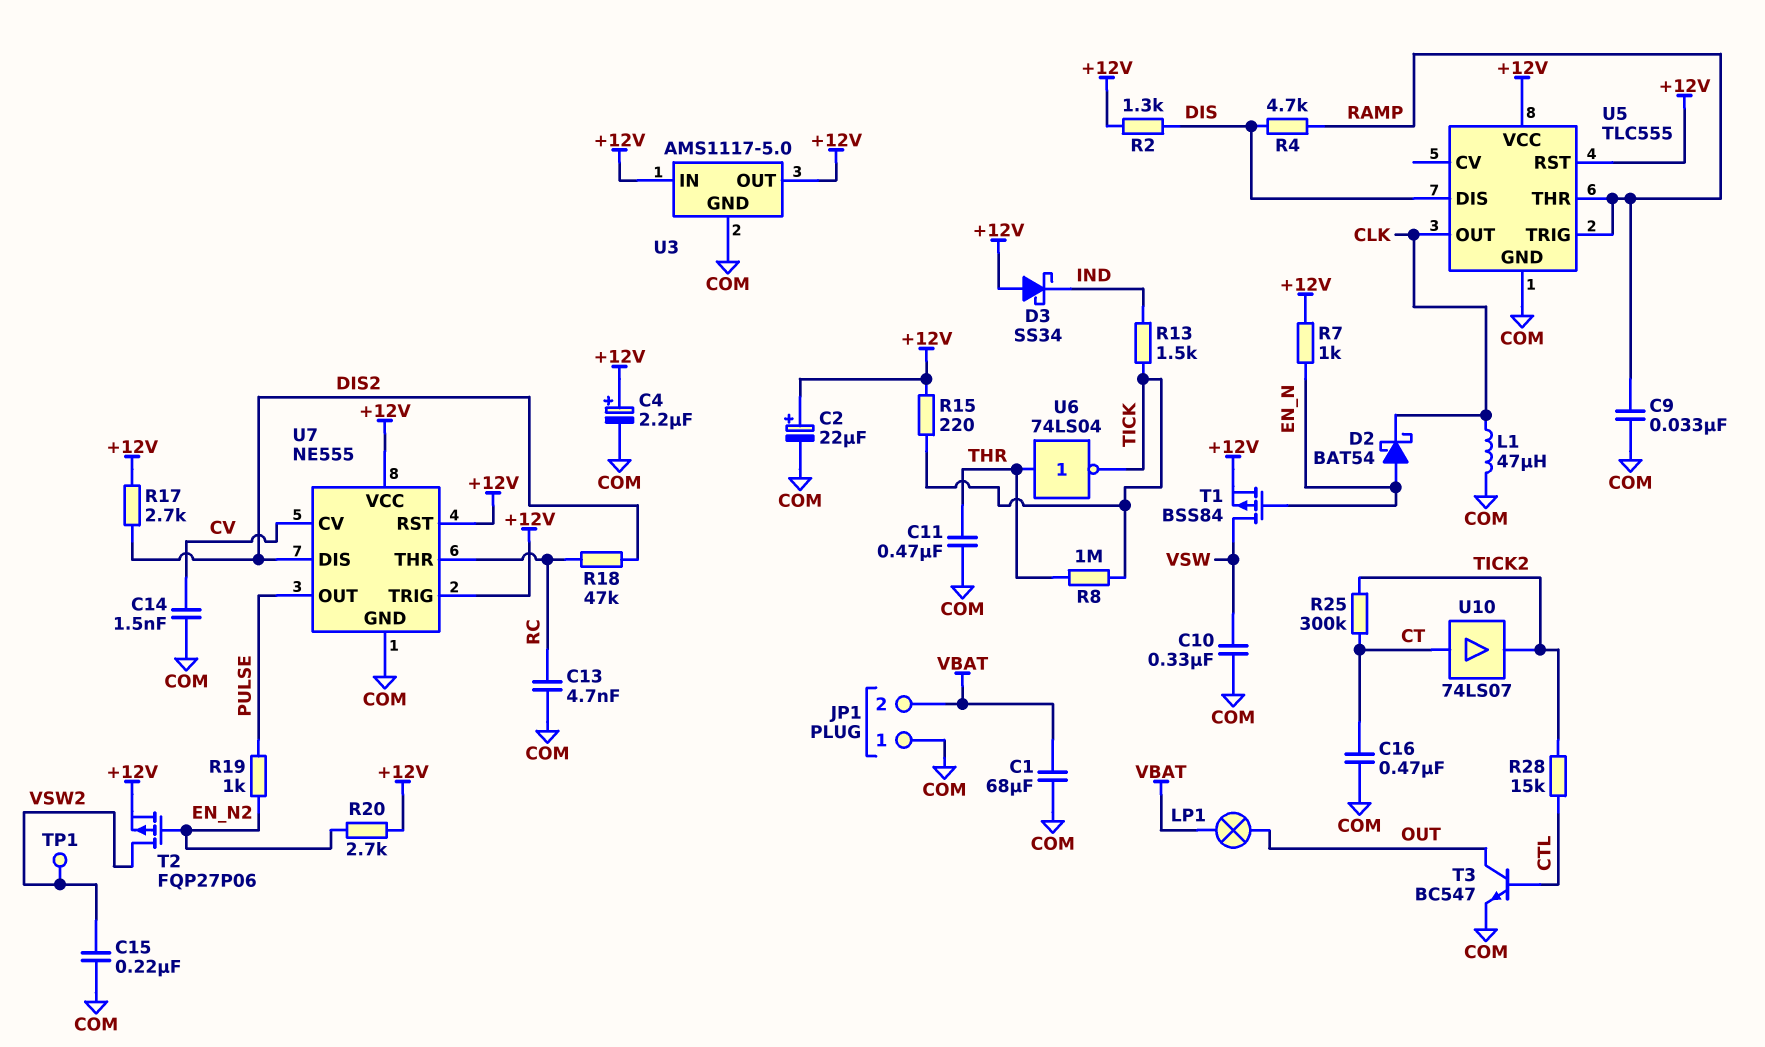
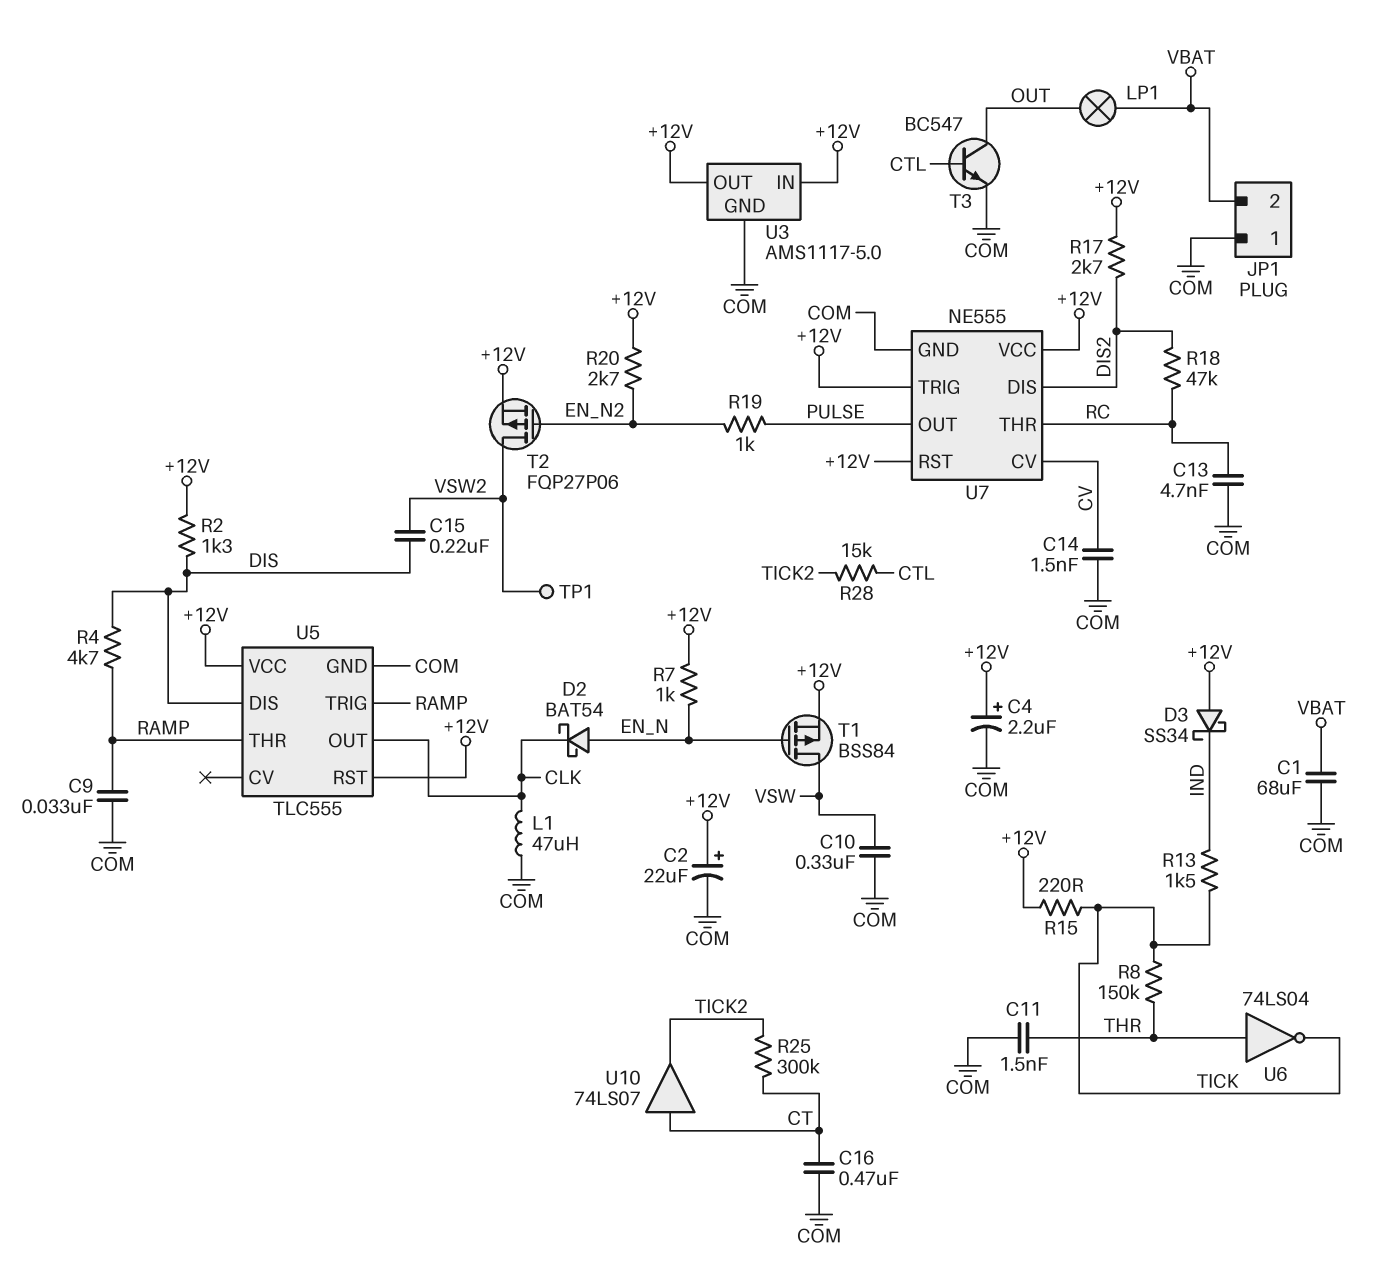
C11: 470nF (COM, THR) -> 1.5nF (COM, THR)
C15: 220nF (COM, VSW2) -> 220nF (DIS, VSW2)
R8: 1M (THR, TICK) -> 150k (THR, TICK)

